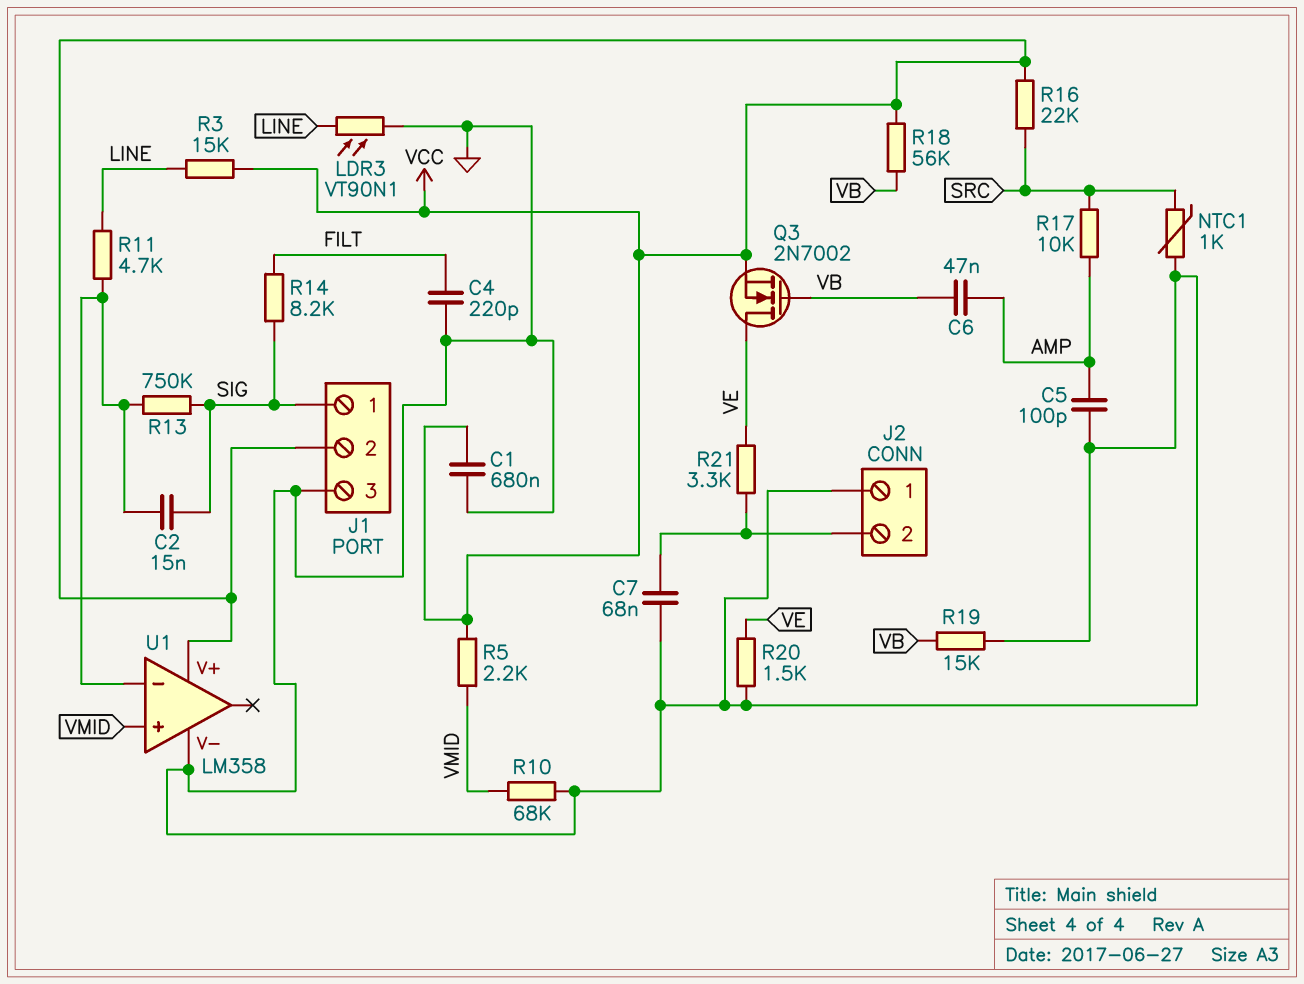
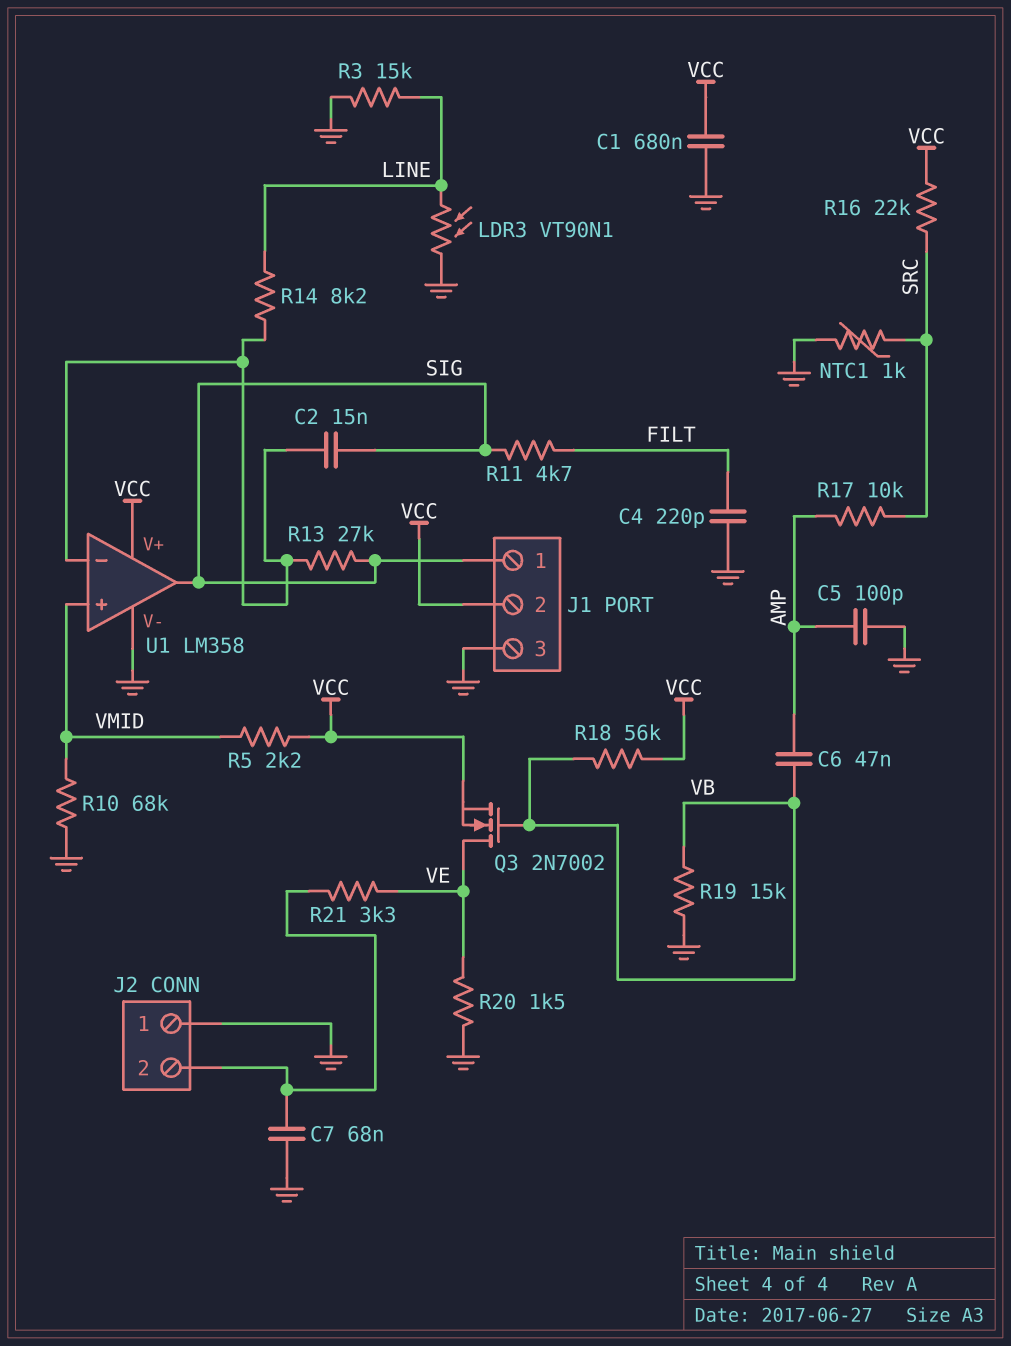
R3: 15k (LINE, VCC) -> 15k (GND, LINE)
R11: 4.7k (LINE, U1/in-) -> 4.7k (FILT, SIG)
R13: 750k (SIG, U1/in-) -> 27k (SIG, U1/in-)
R14: 8.2k (FILT, SIG) -> 8.2k (LINE, U1/in-)
U1 pin out: none -> SIG

